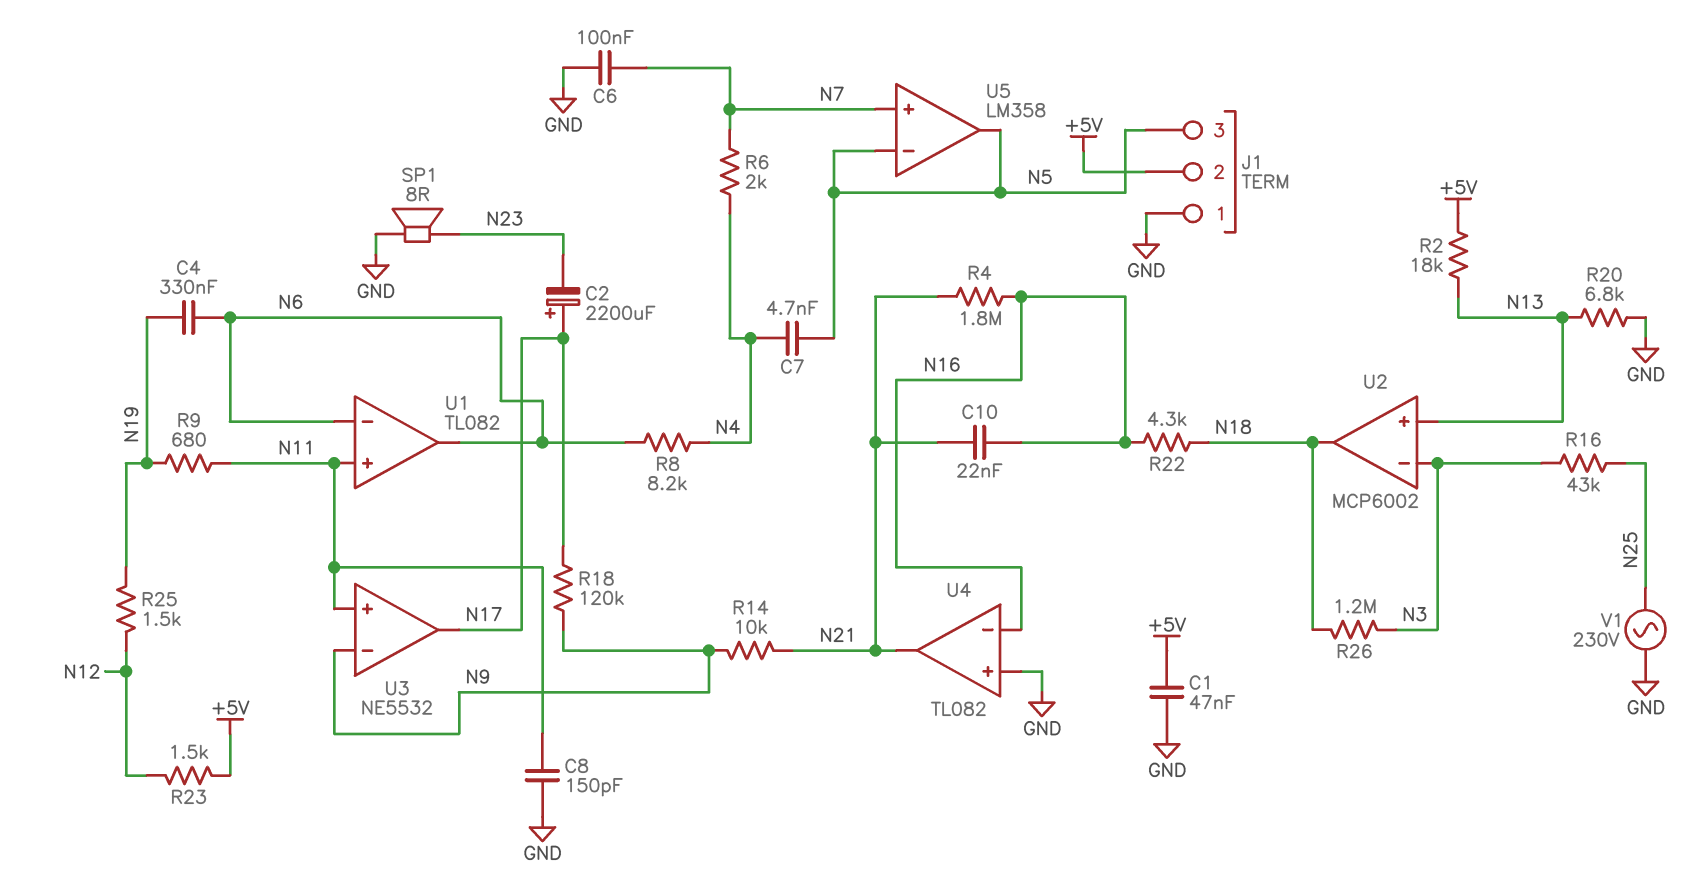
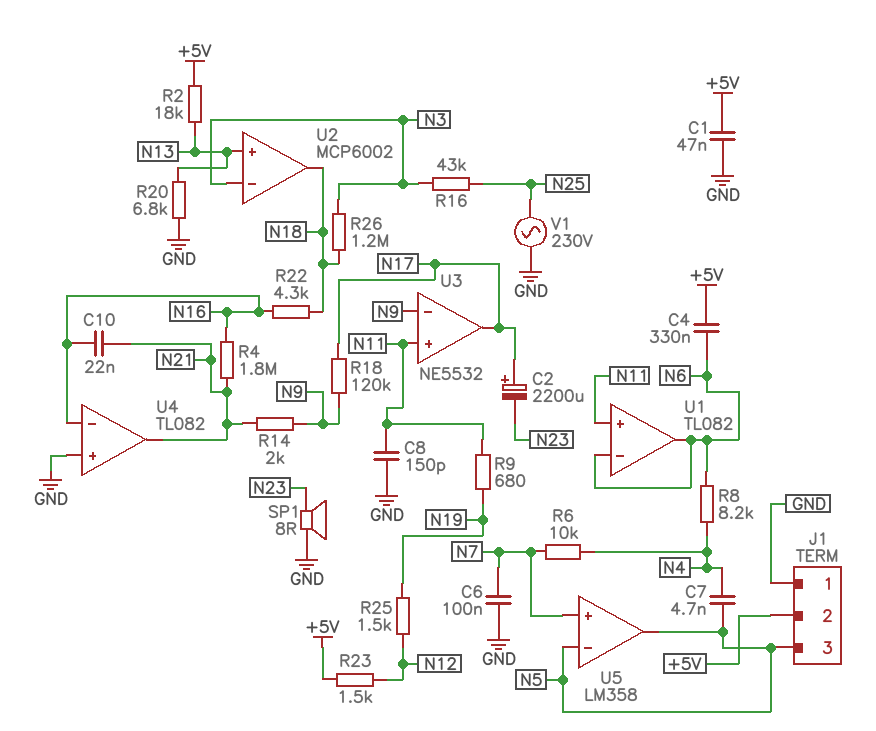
C4: 330nF (N6, N19) -> 330nF (+5V, N6)
R6: 2k (N4, N7) -> 10k (N4, N7)
R14: 10k (N9, N21) -> 2k (N9, N21)

